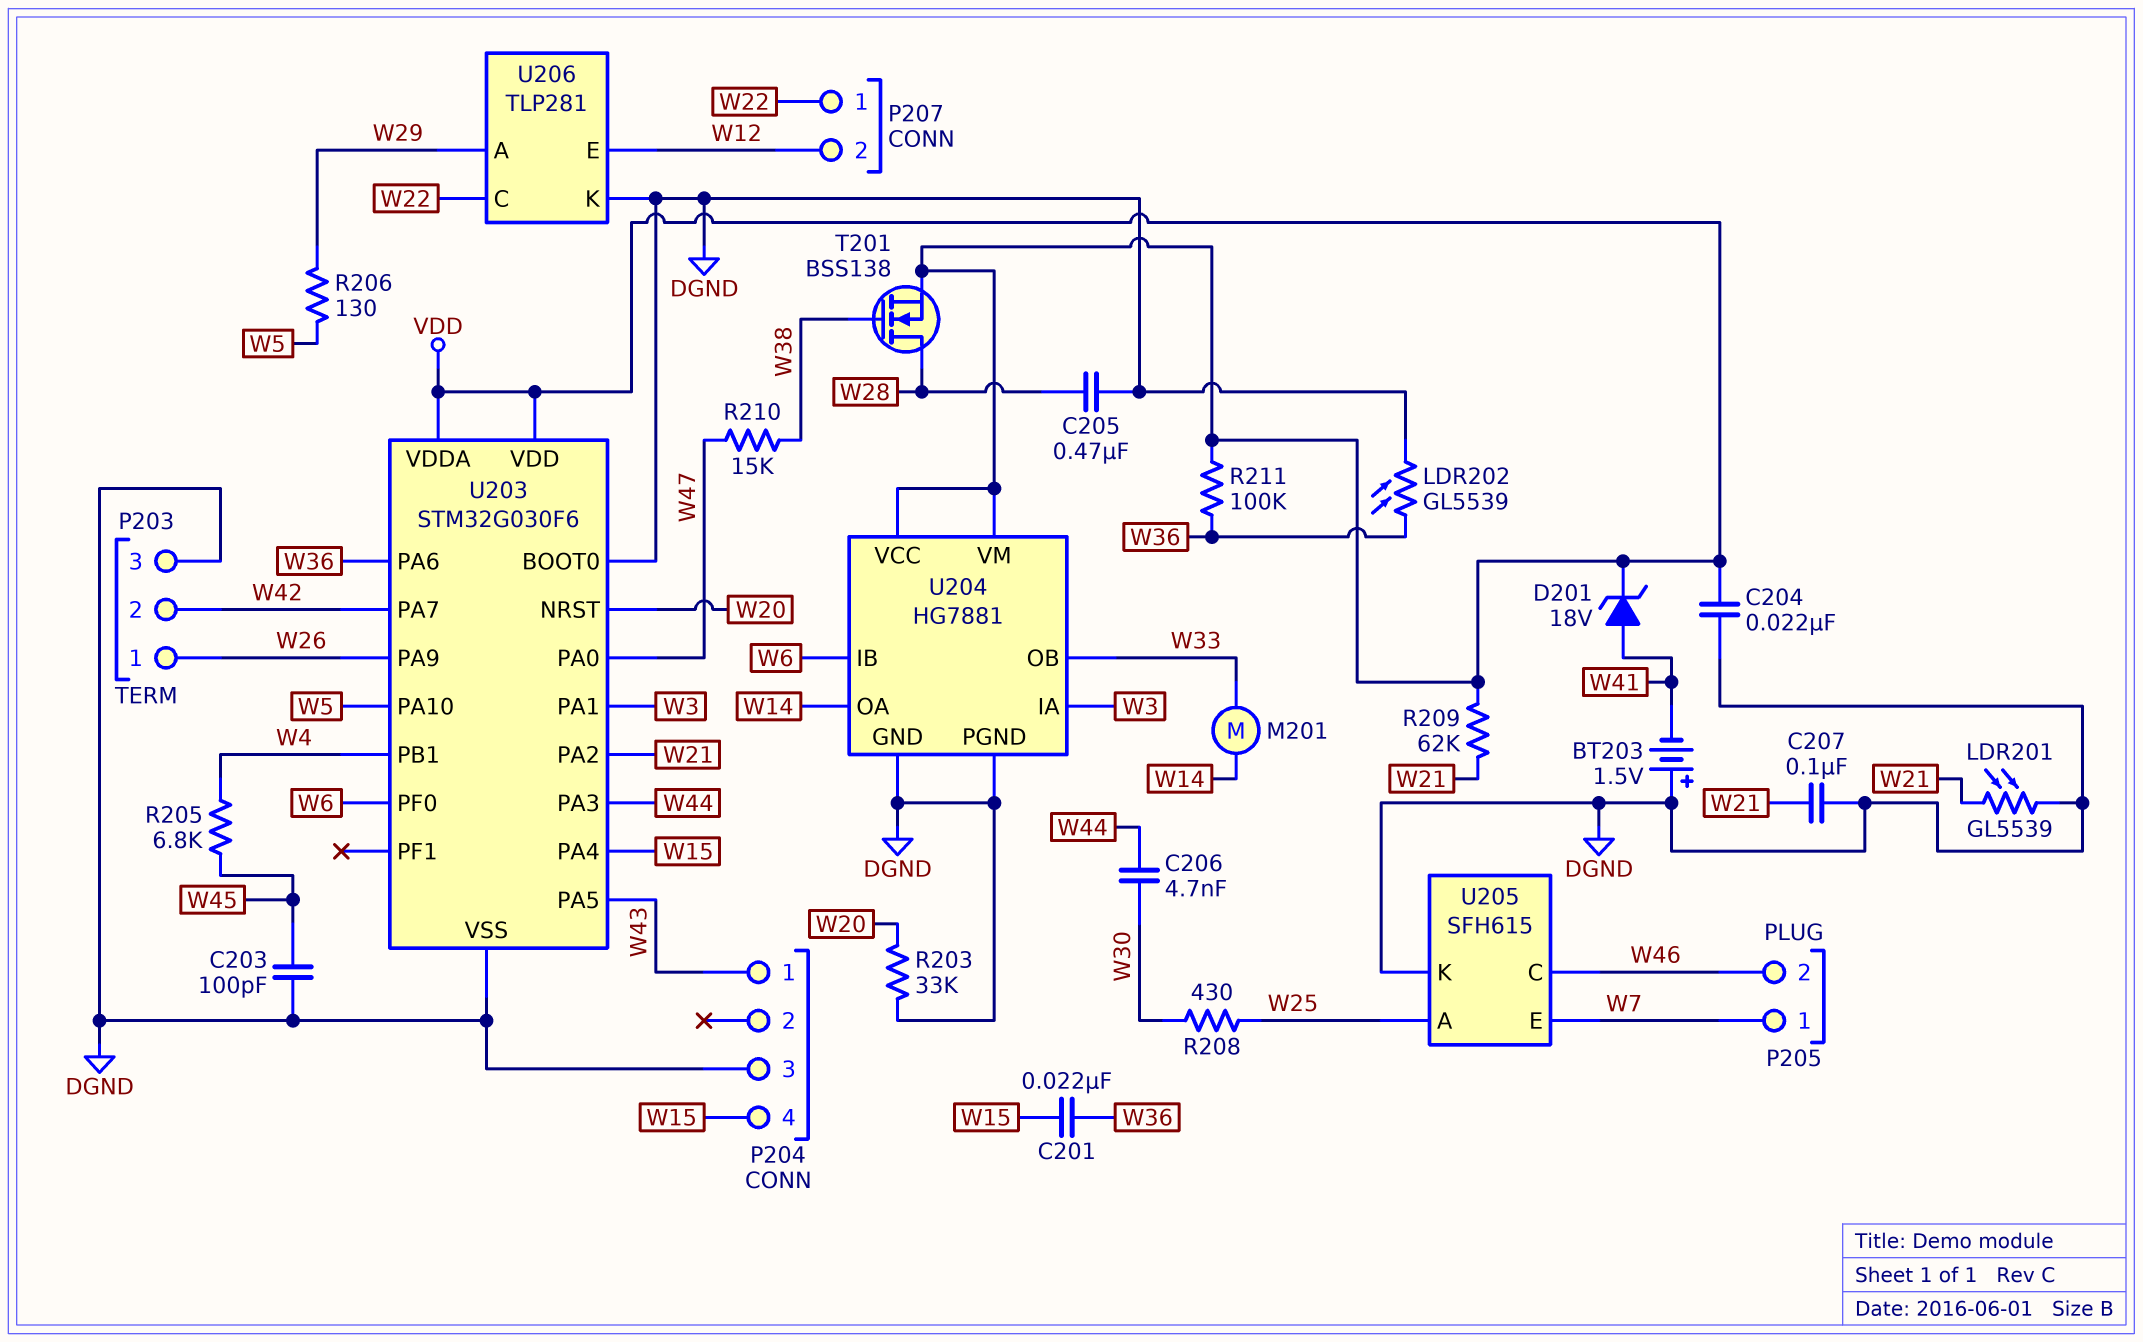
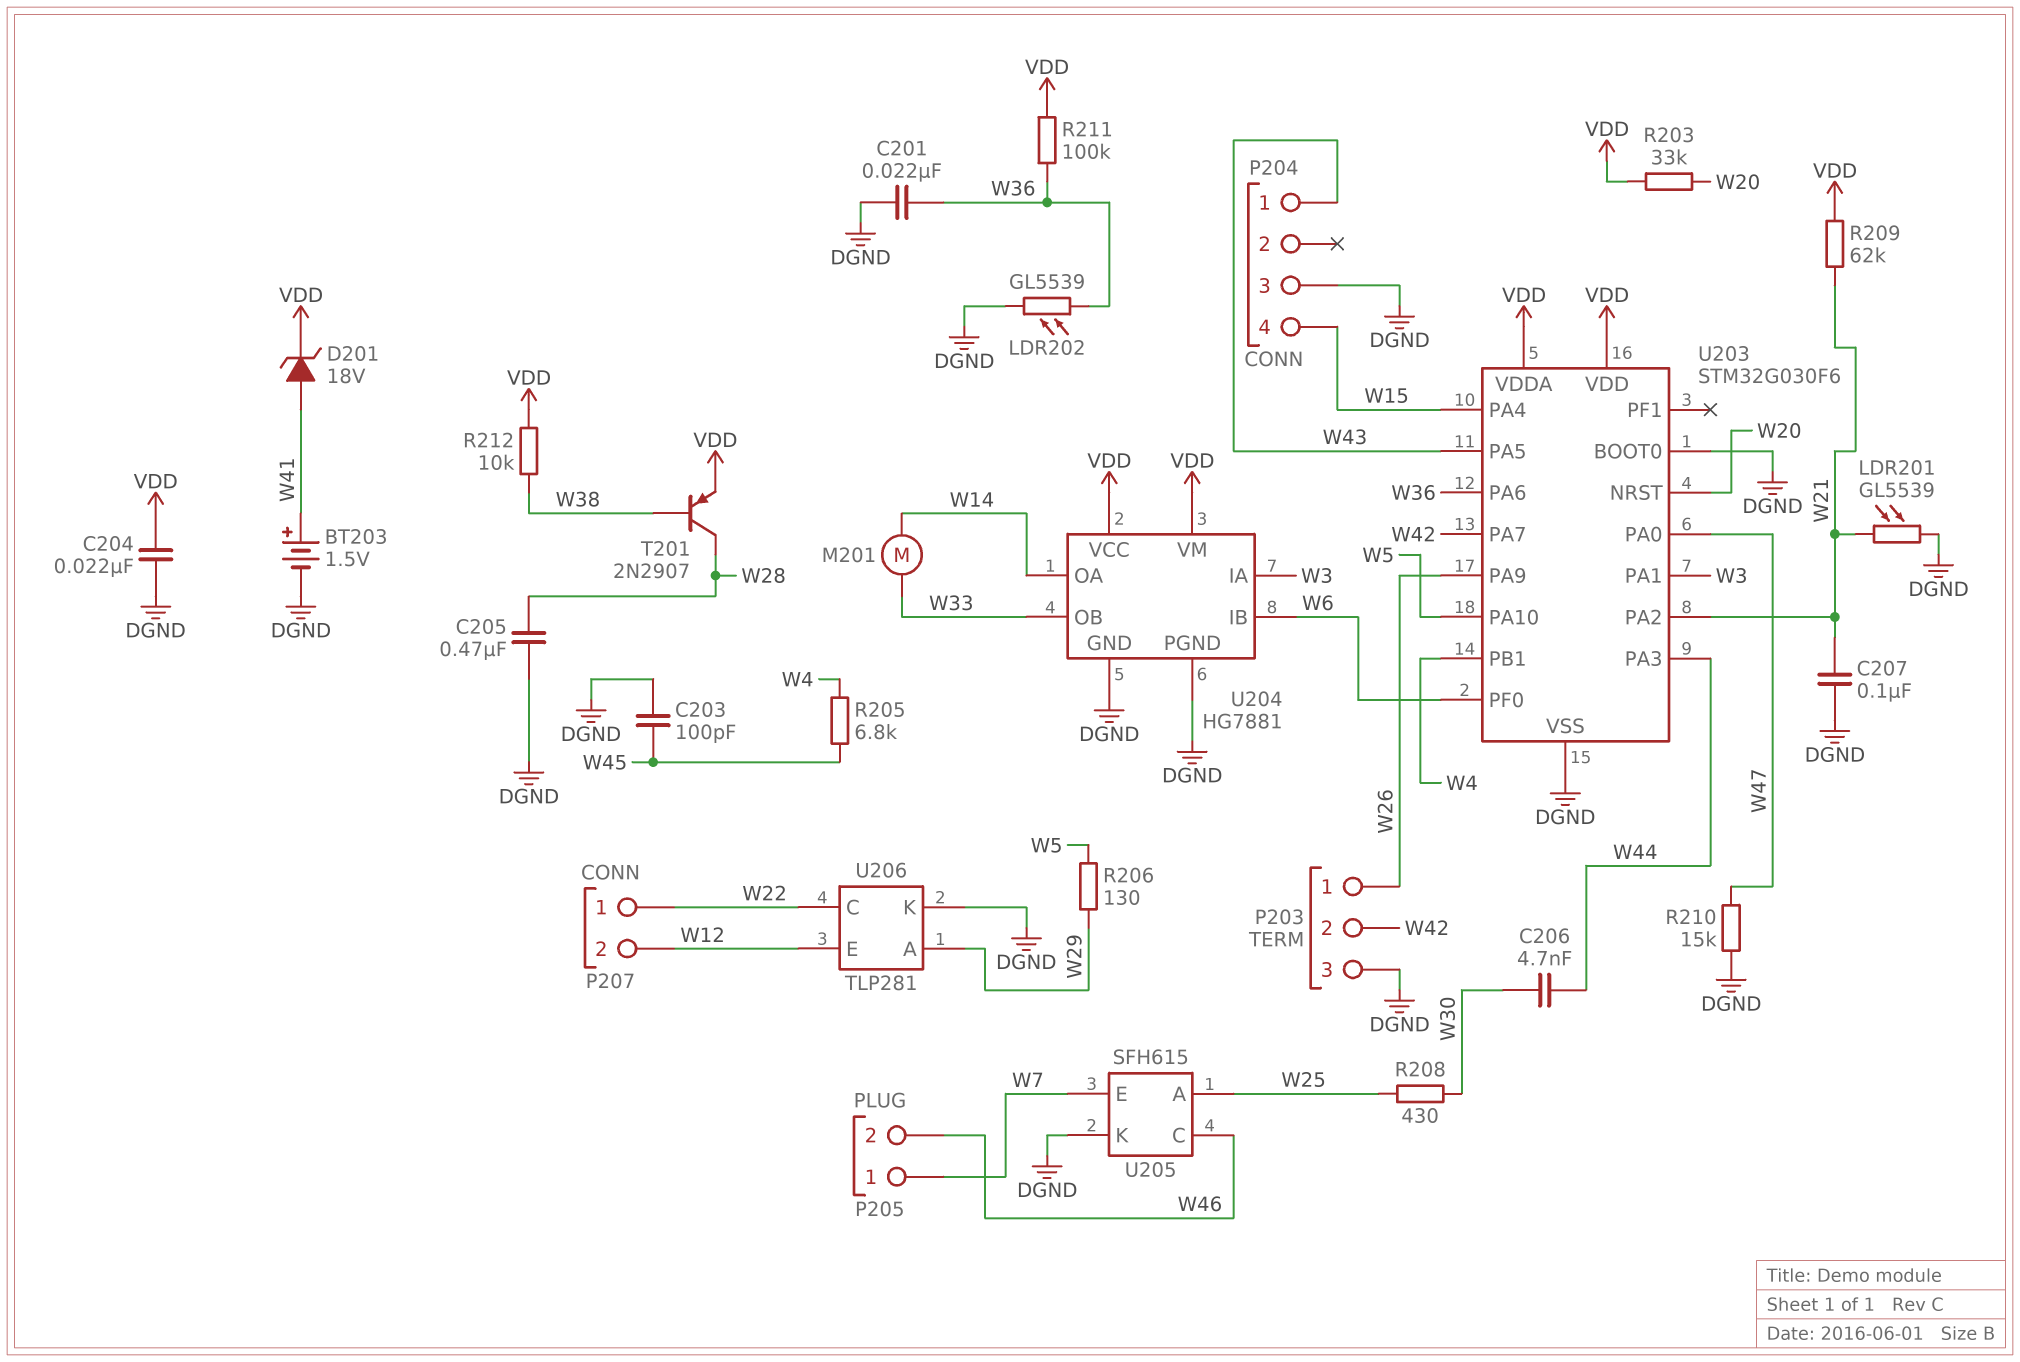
BT203: 1.5V (plus DGND, minus W41) -> 1.5V (plus W41, minus DGND)
C201: 22nF (W15, W36) -> 22nF (DGND, W36)
R203: 33k (DGND, W20) -> 33k (VDD, W20)
R210: 15k (W38, W47) -> 15k (DGND, W47)
R212: none -> 10k (VDD, W38)
T201: NMOS BSS138 (G W38, D W28, S VDD) -> PNP 2N2907 (B W38, C W28, E VDD)

